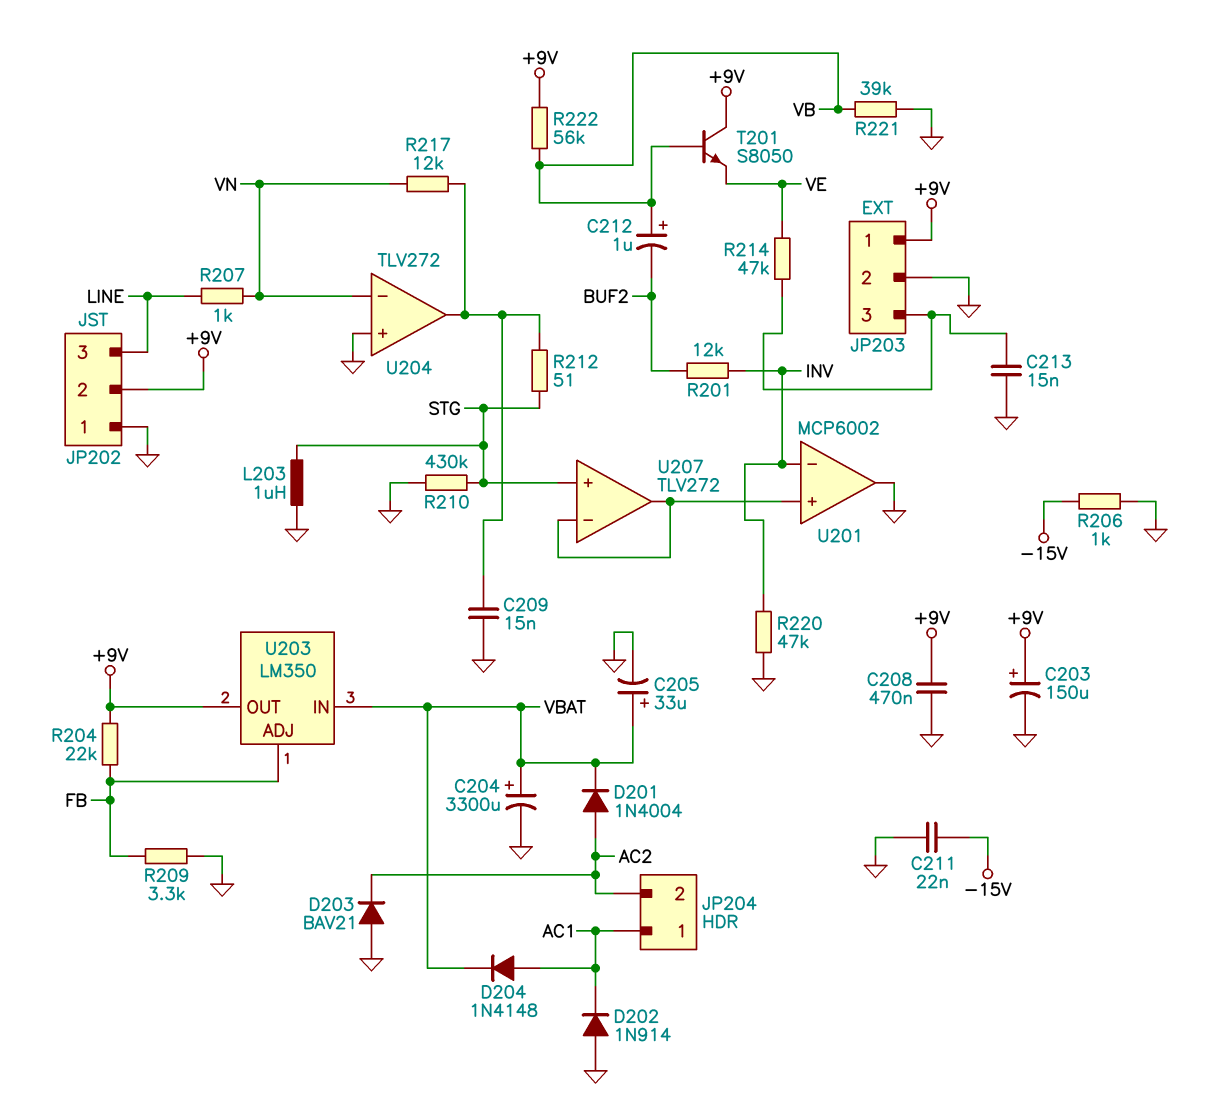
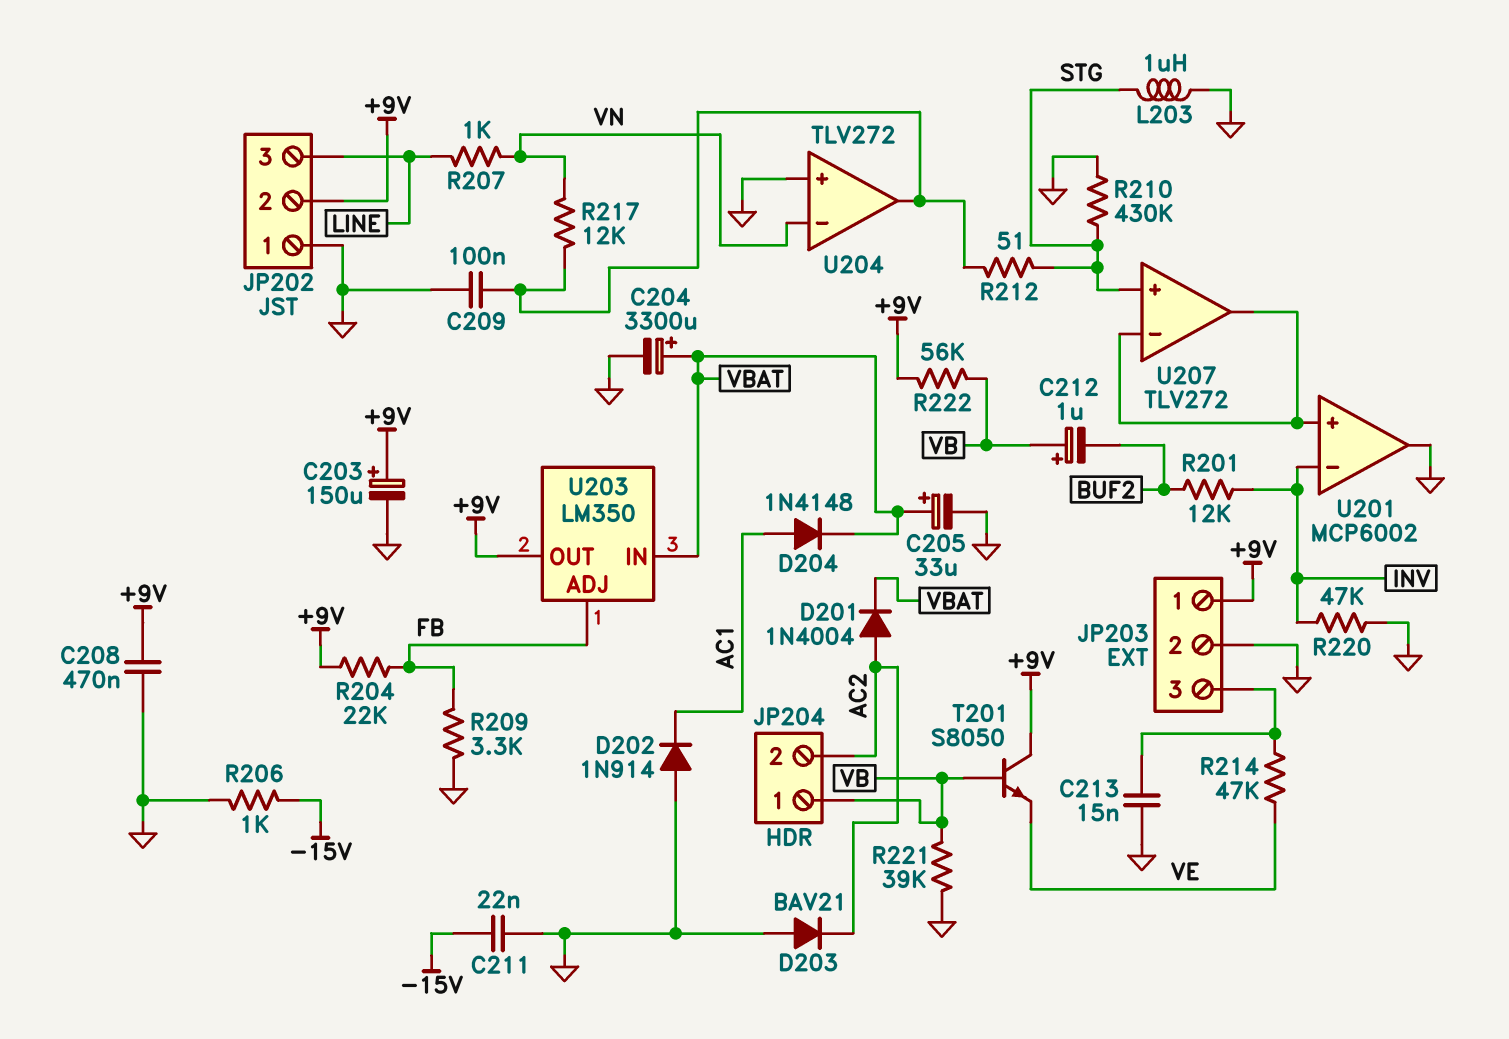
C209: 15nF (GND, U204/out) -> 100nF (GND, U204/out)
JP204 pin 1: AC1 -> VB

